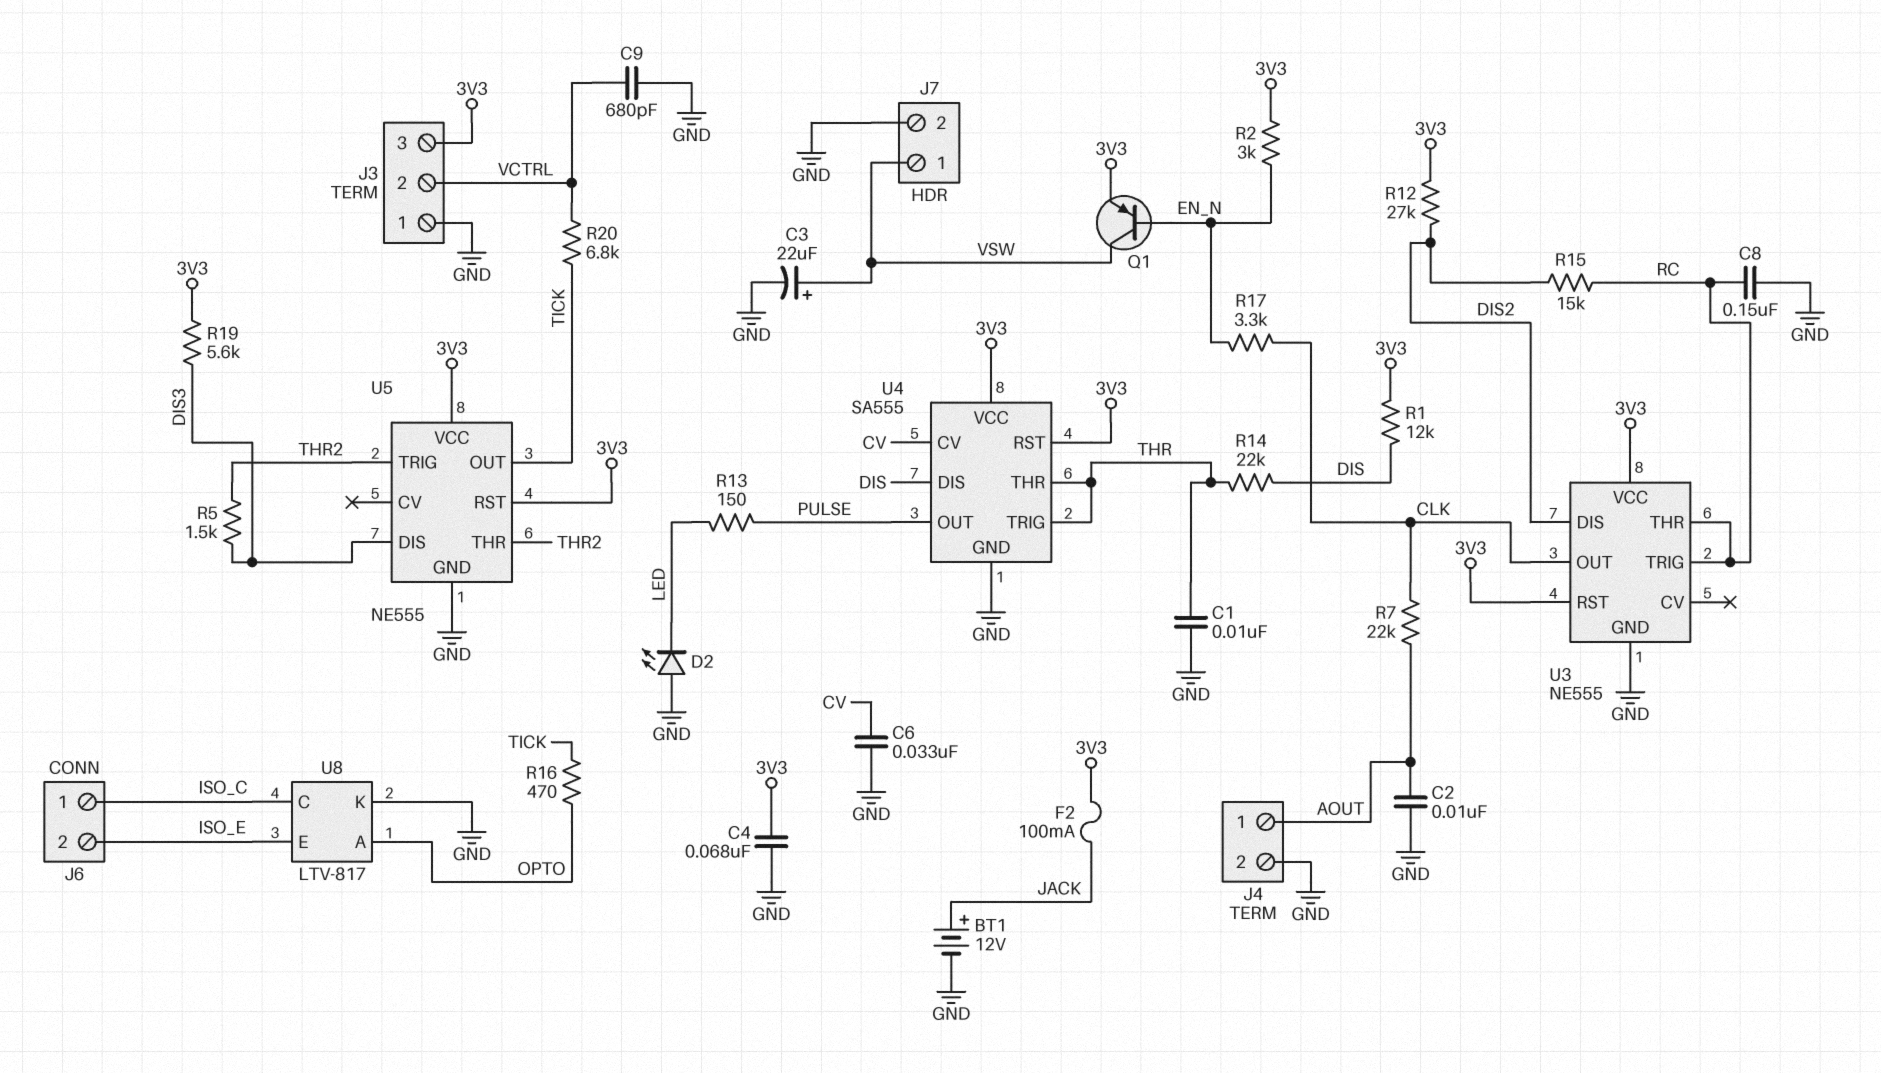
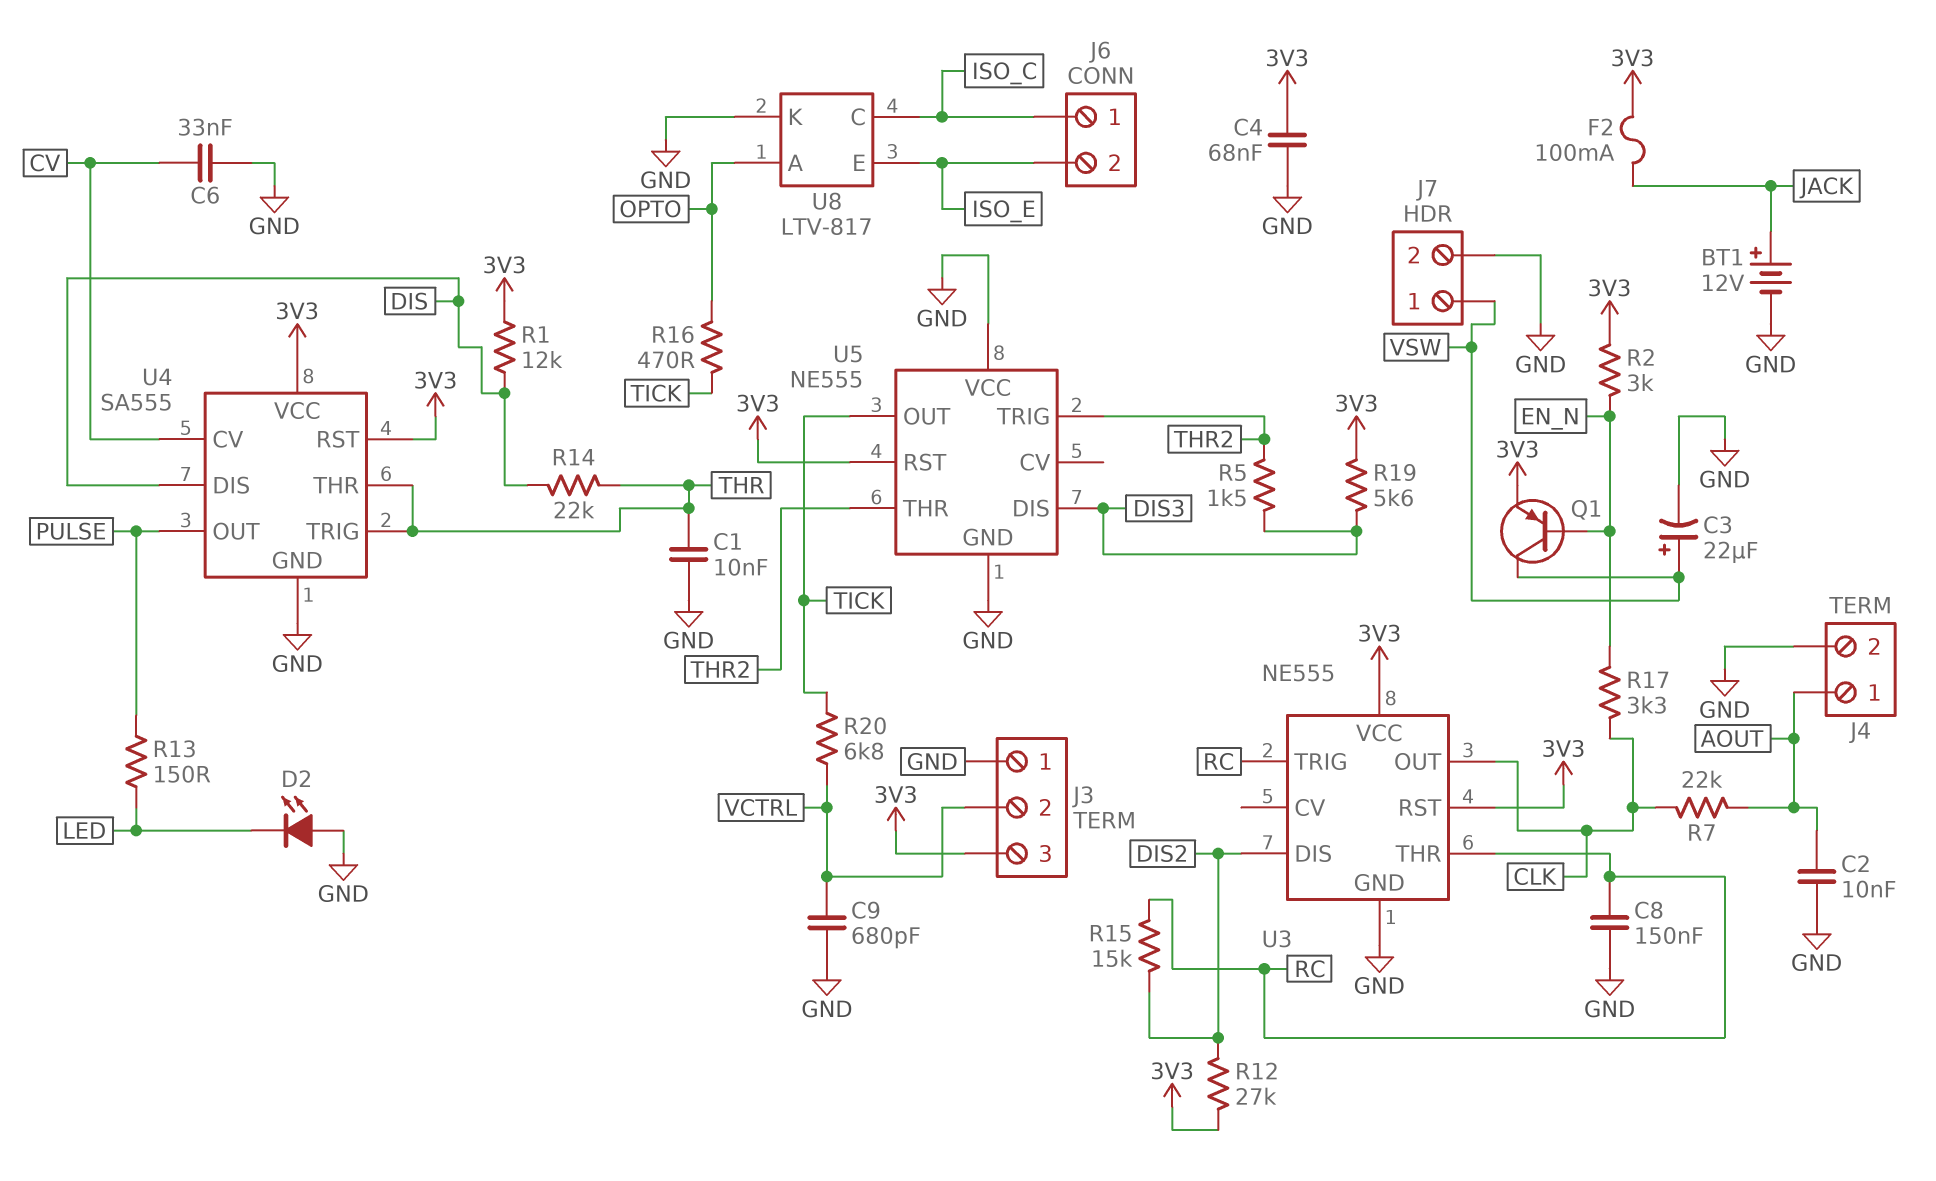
U5 pin VCC: 3V3 -> GND

